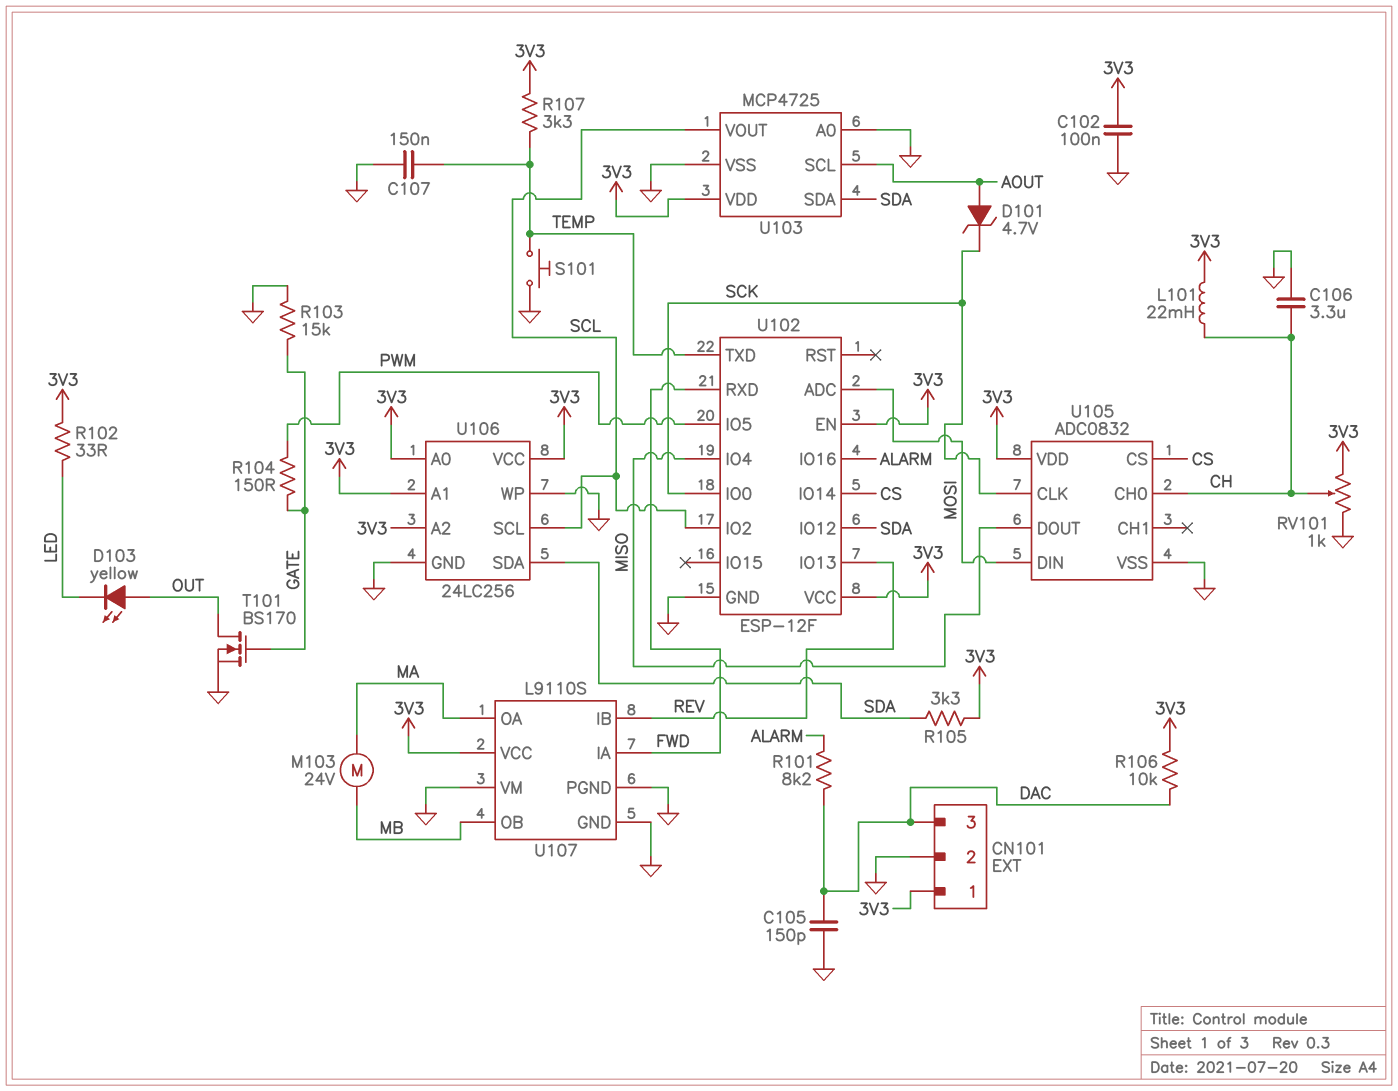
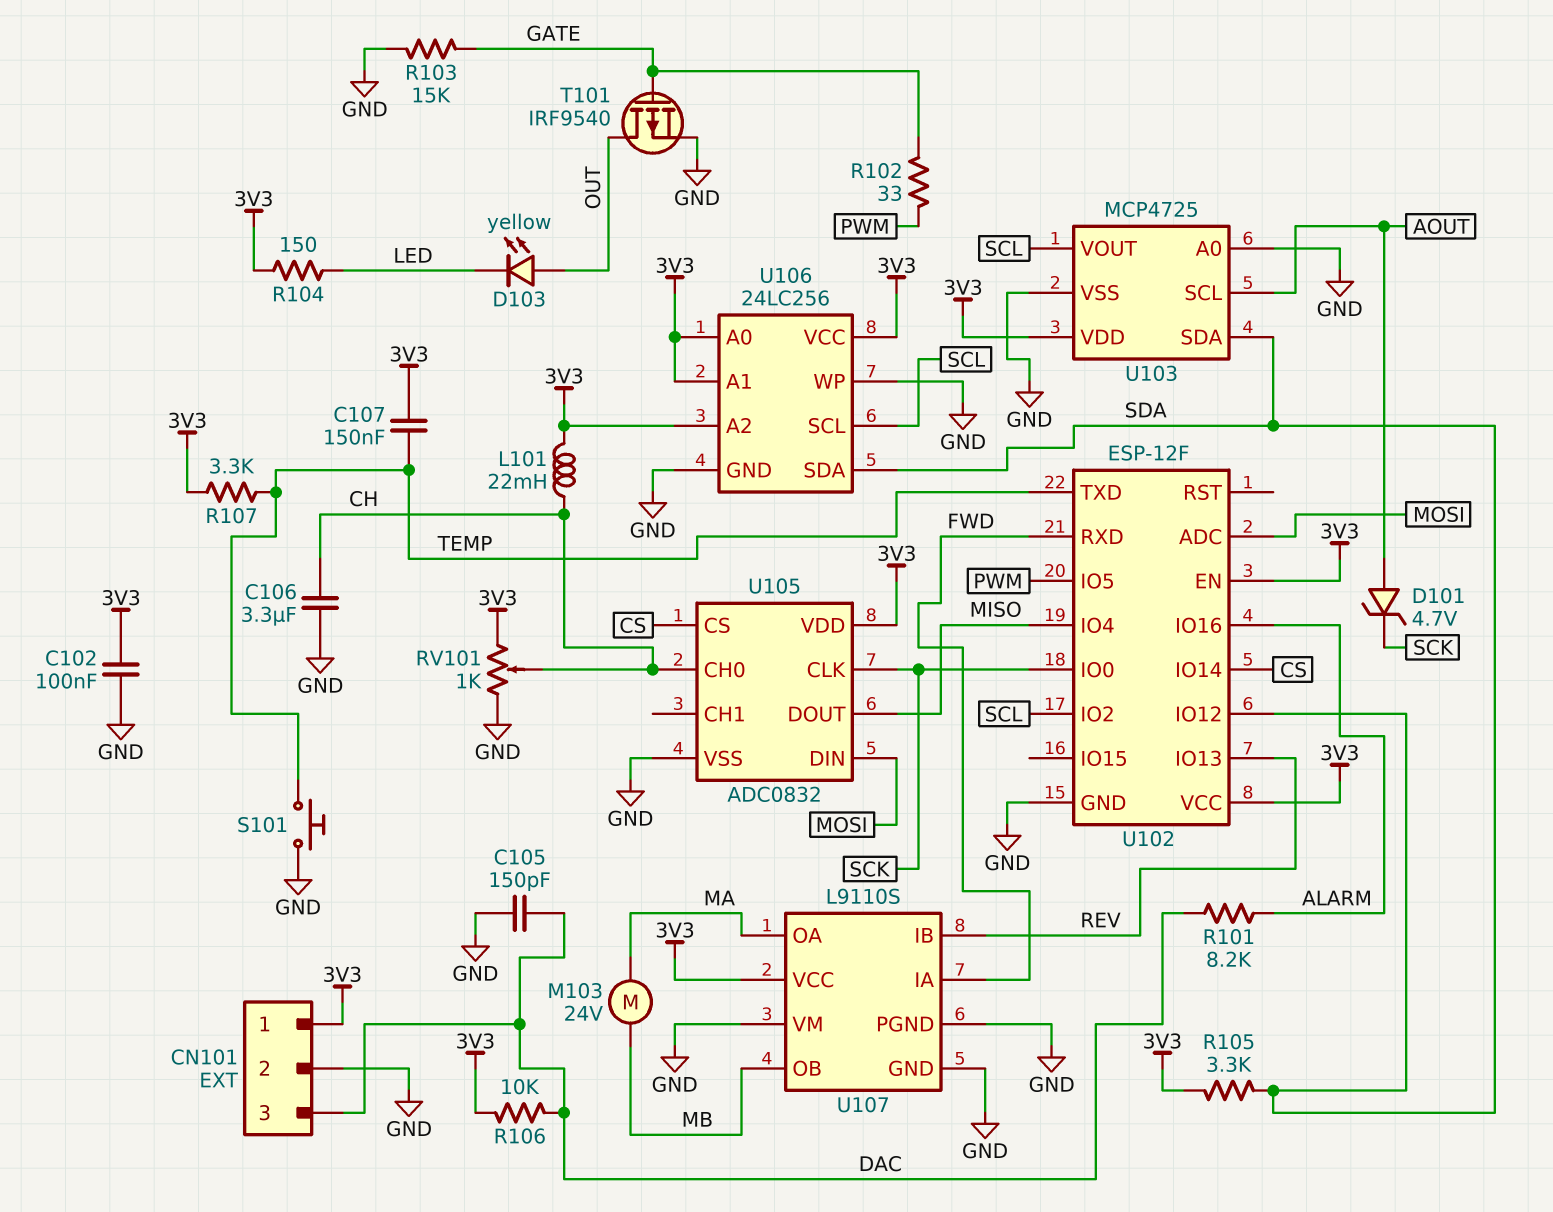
C107: 150nF (GND, TEMP) -> 150nF (3V3, TEMP)
R102: 33 (3V3, LED) -> 33 (GATE, PWM)
R104: 150 (GATE, PWM) -> 150 (3V3, LED)
T101: NMOS BS170 (G GATE, D OUT, S GND) -> PMOS IRF9540 (G GATE, D OUT, S GND)

